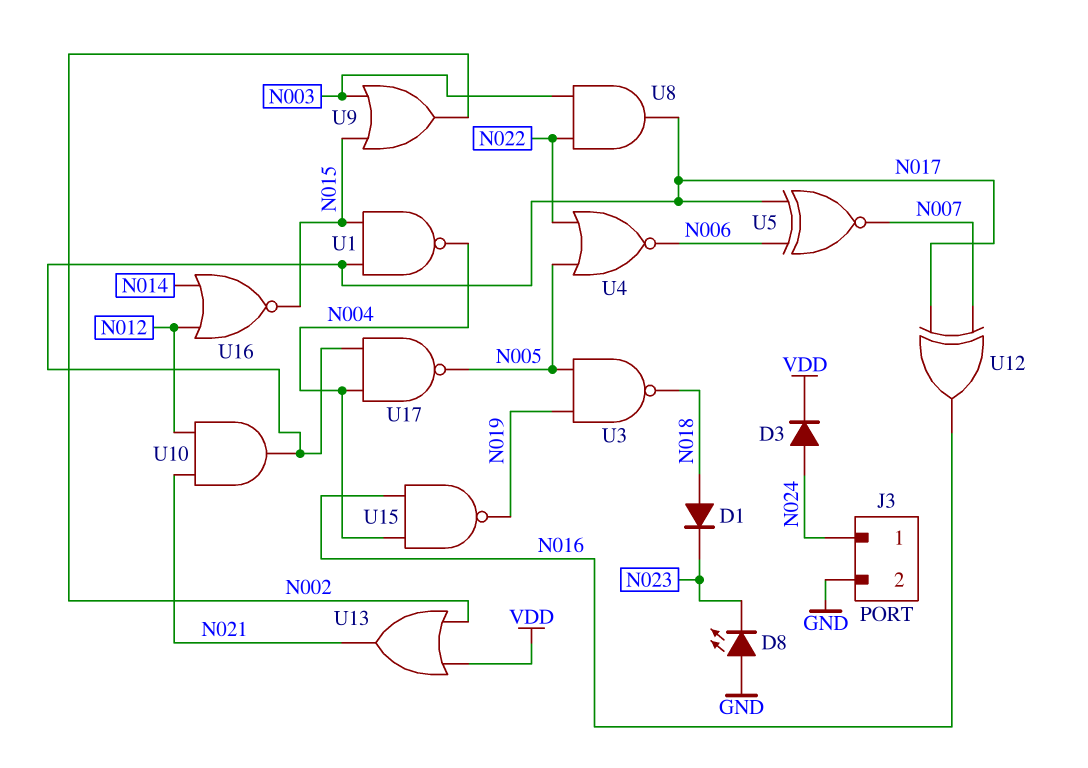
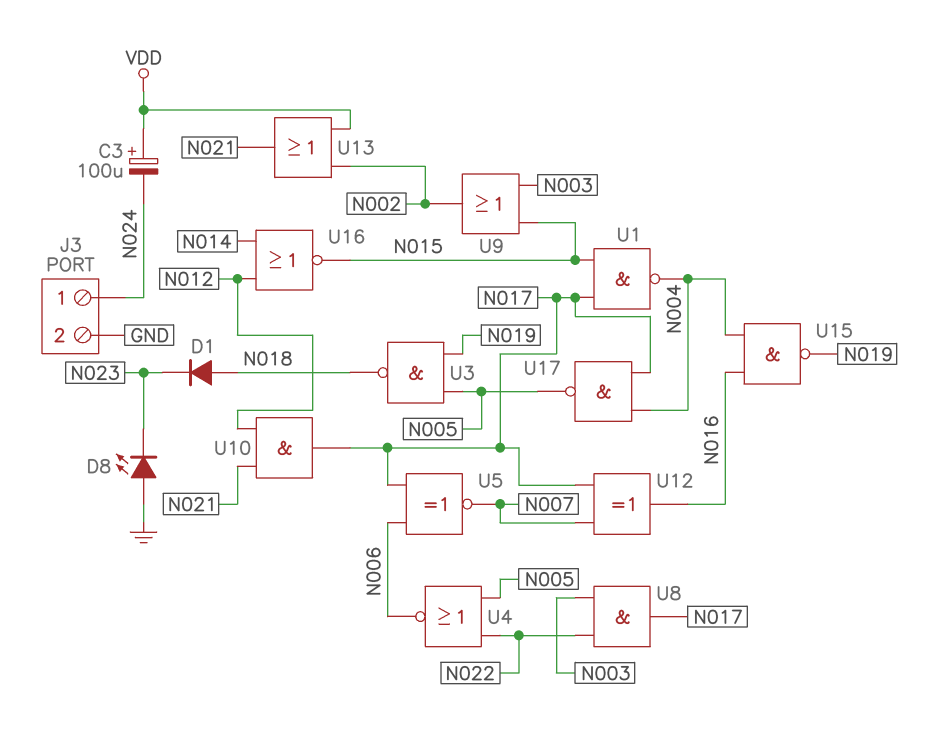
C3: none -> 100uF (plus VDD, minus N024)
D3: diode (A N024, K VDD) -> none

